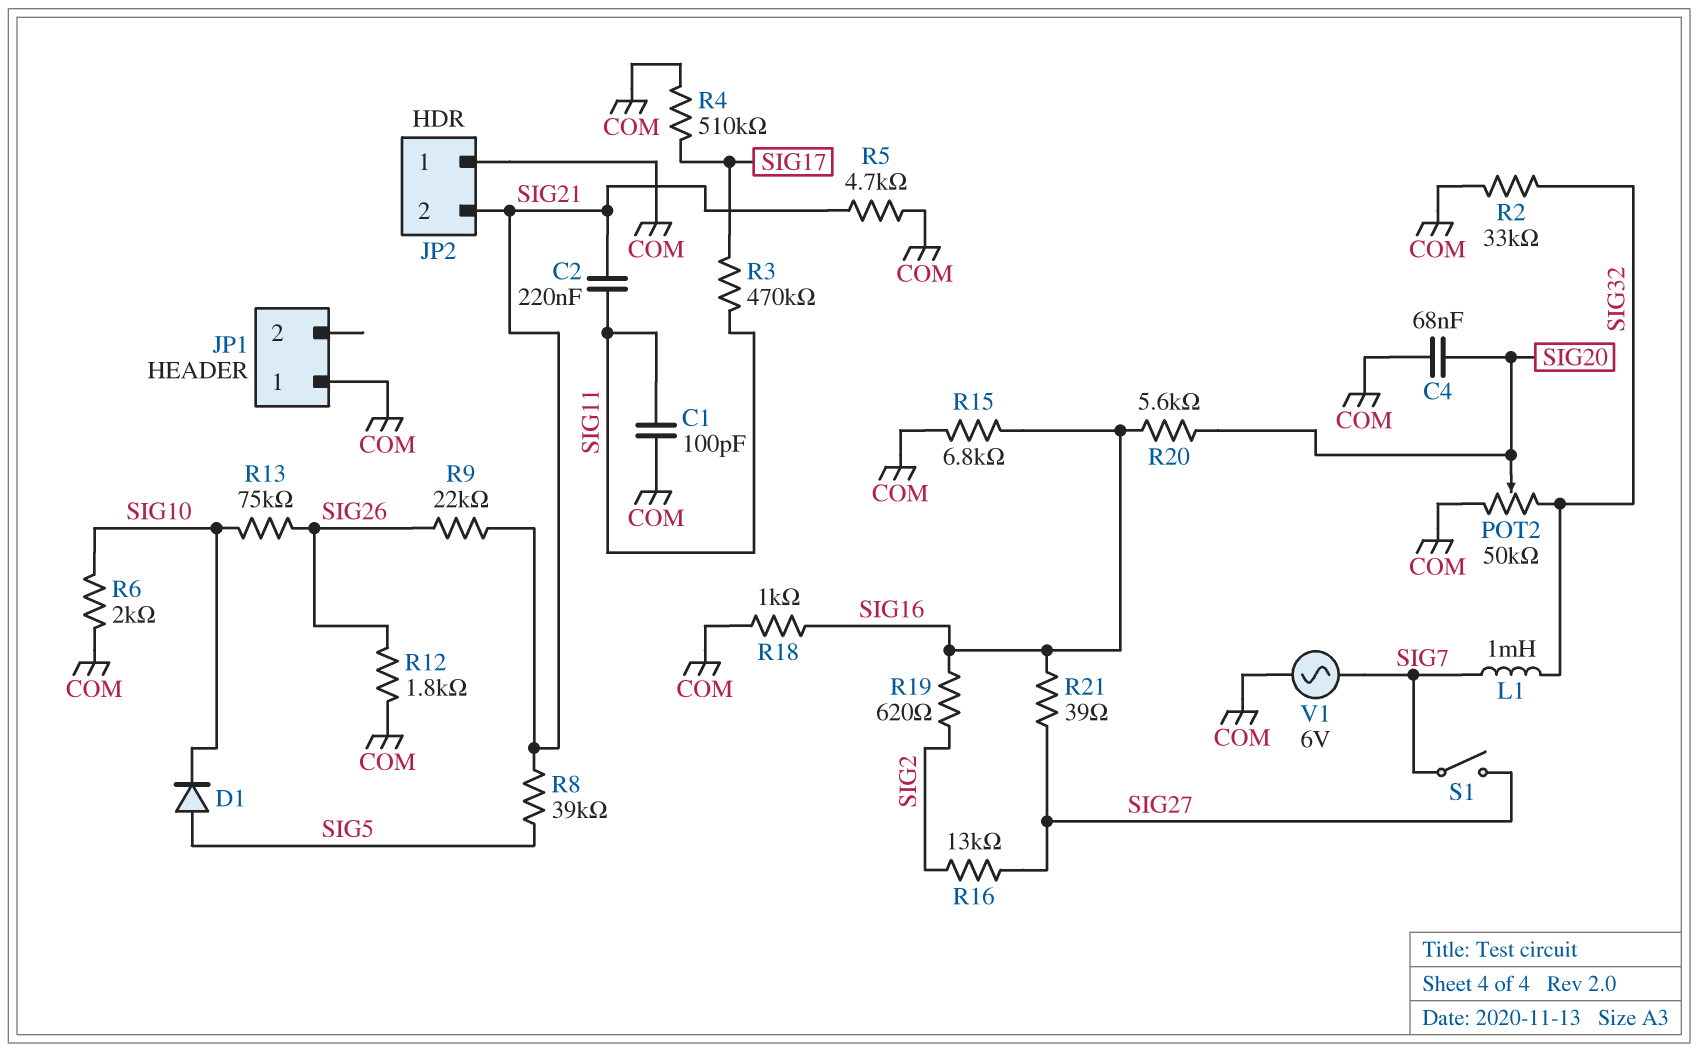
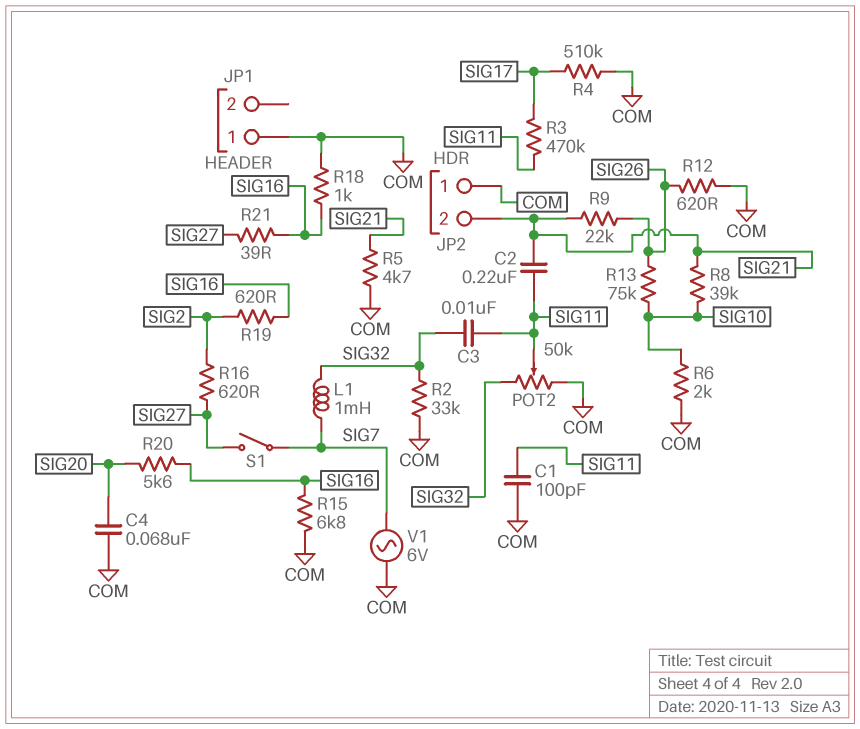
C3: none -> 10nF (SIG11, SIG32)
D1: diode (A SIG5, K SIG10) -> none
POT2: 50k (COM, SIG32, wiper SIG20) -> 50k (COM, SIG32, wiper SIG11)
R8: 39k (SIG5, SIG21) -> 39k (SIG10, SIG21)
R12: 1.8k (COM, SIG26) -> 620 (COM, SIG26)
R16: 13k (SIG2, SIG27) -> 620 (SIG2, SIG27)

